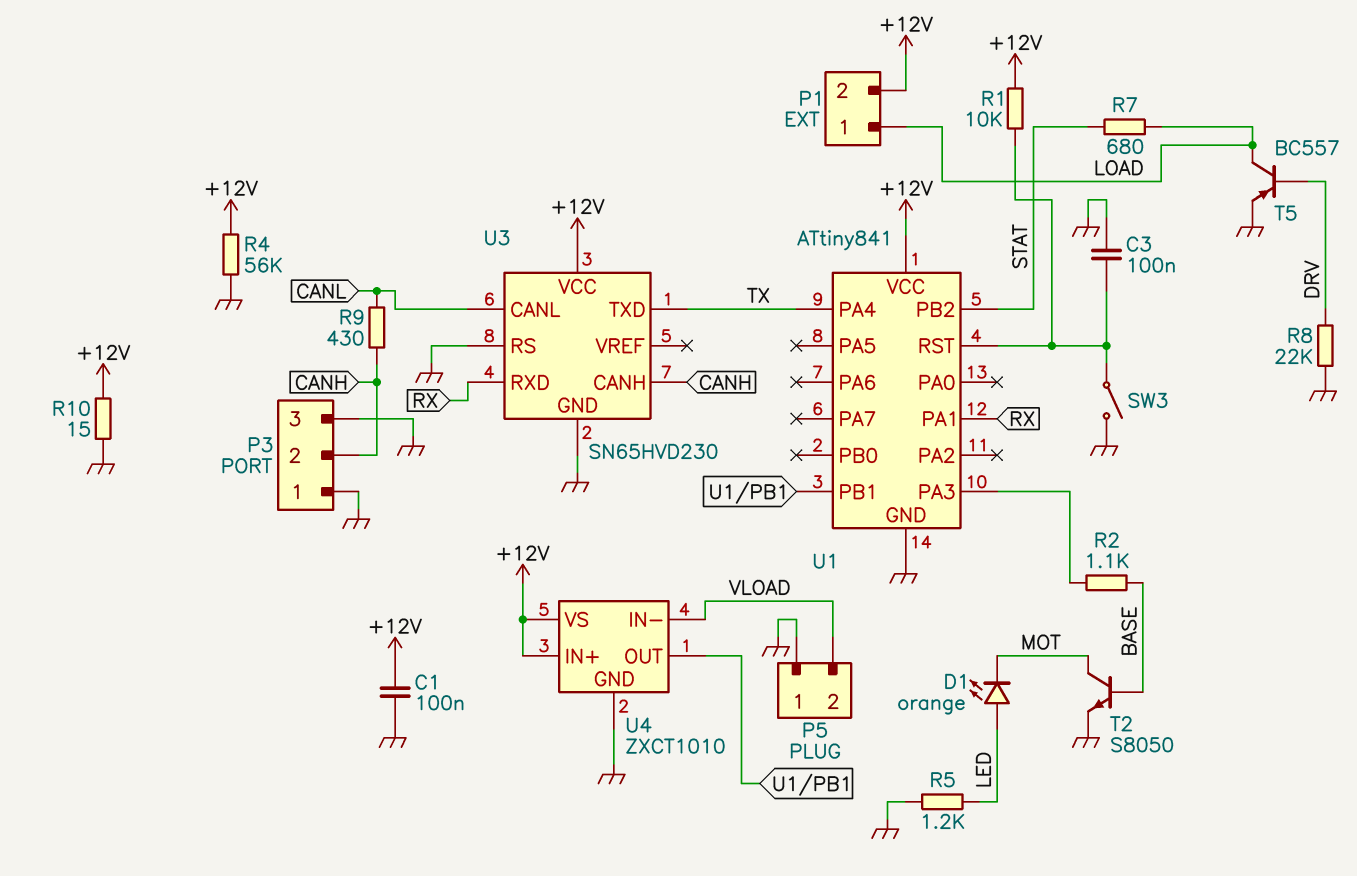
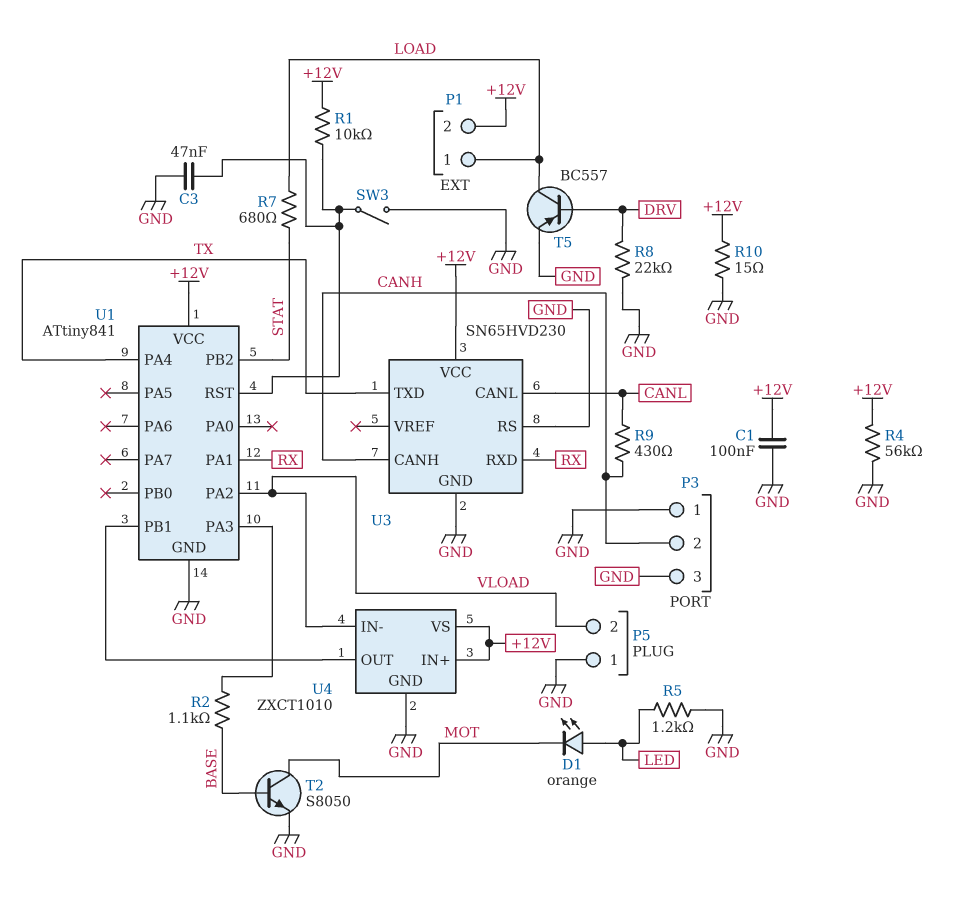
C3: 100nF (GND, U1/RST) -> 47nF (GND, U1/RST)
U1 pin PA2: none -> VLOAD

